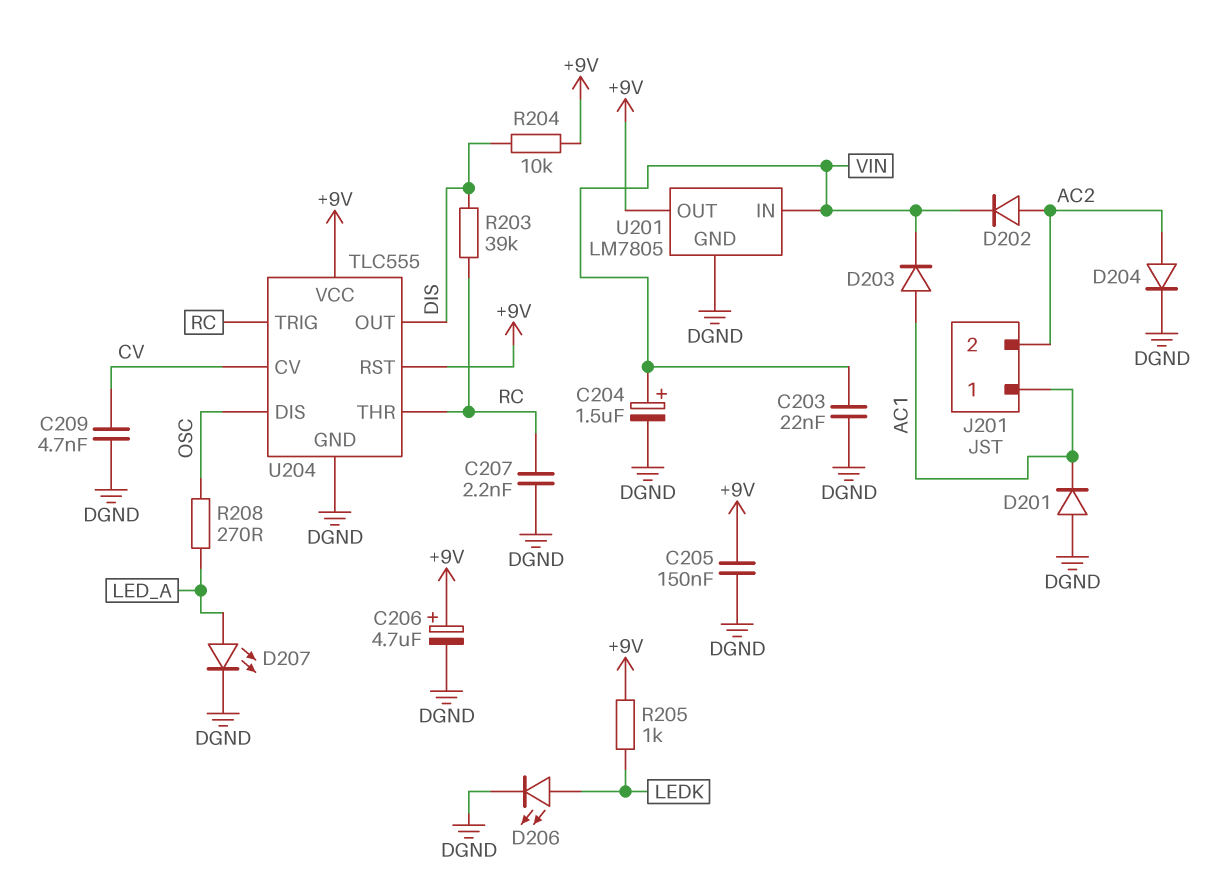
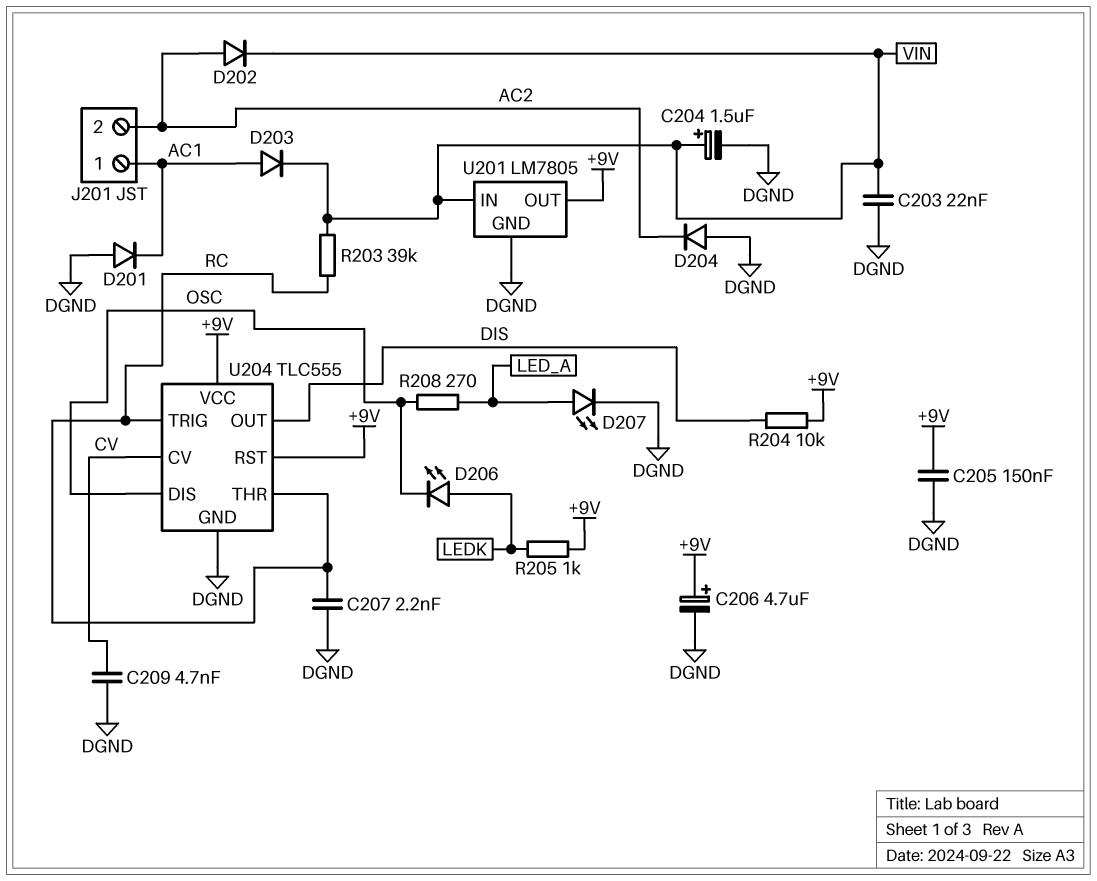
D204: diode (A AC2, K DGND) -> diode (A DGND, K AC2)
D206: LED (A LEDK, K DGND) -> LED (A LEDK, K OSC)
R203: 39k (DIS, RC) -> 39k (RC, VIN)

